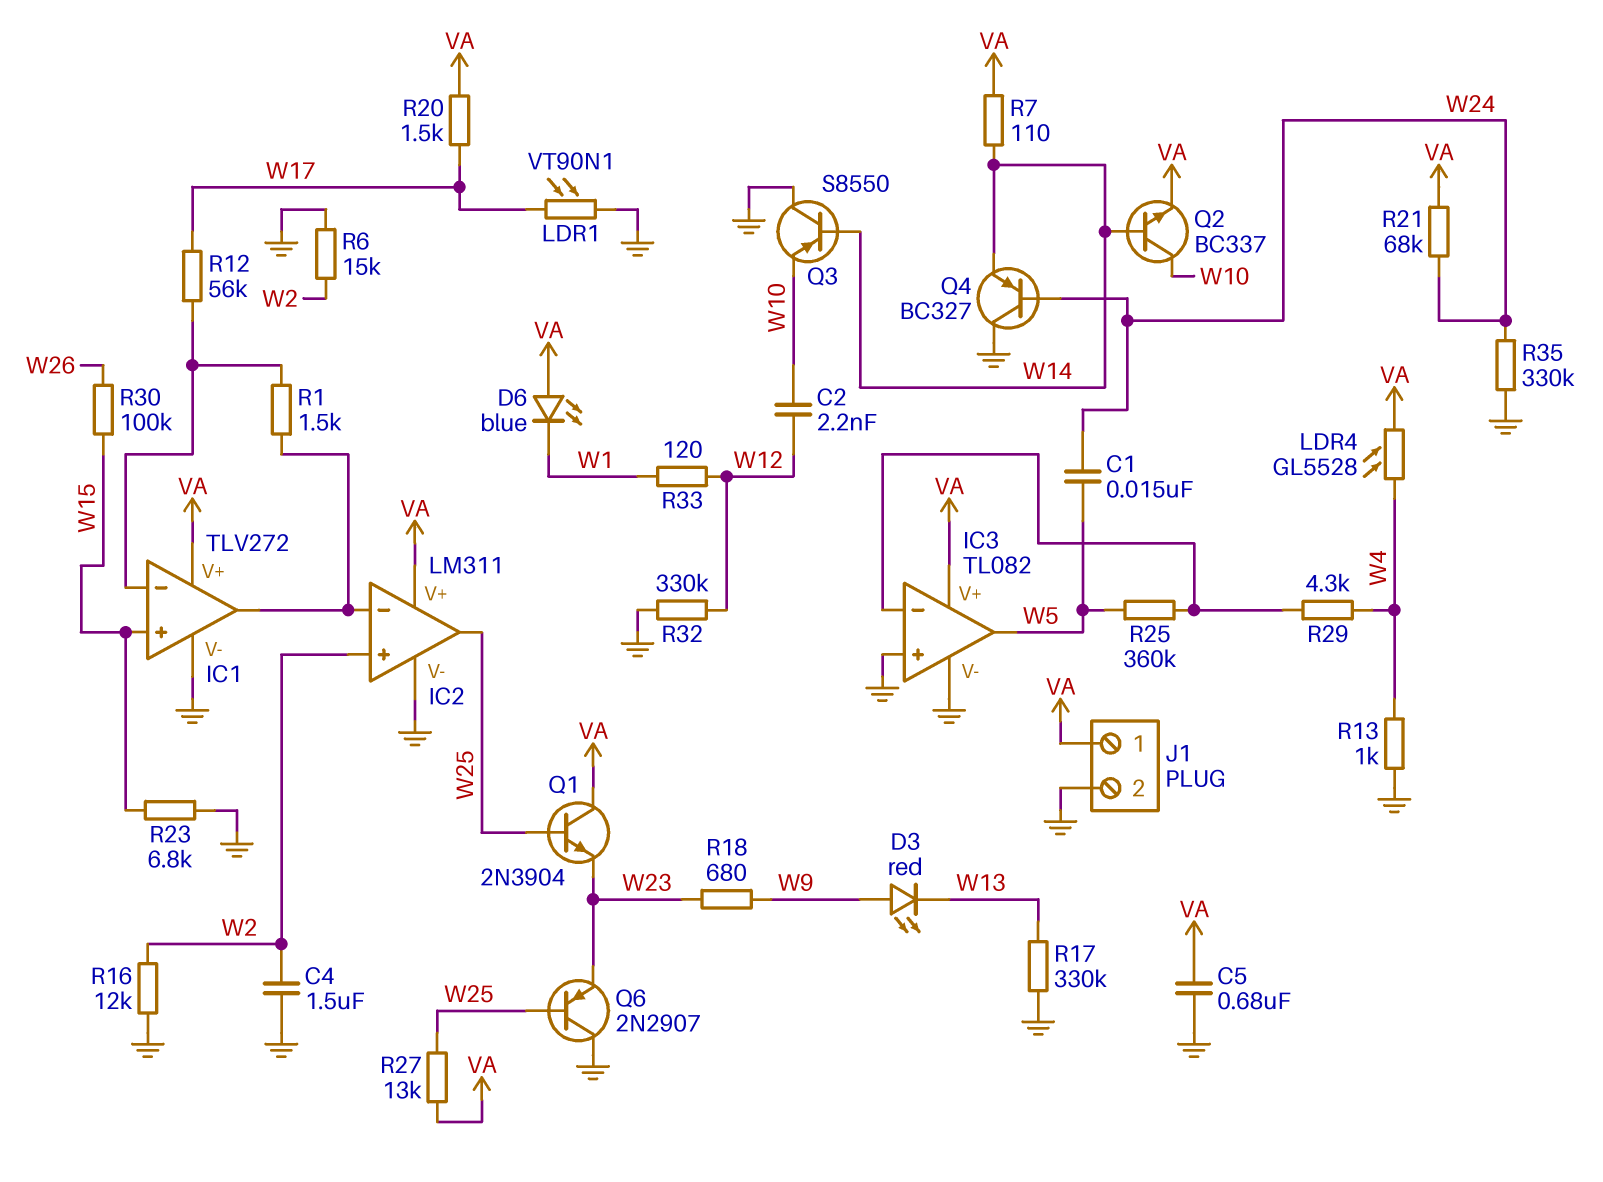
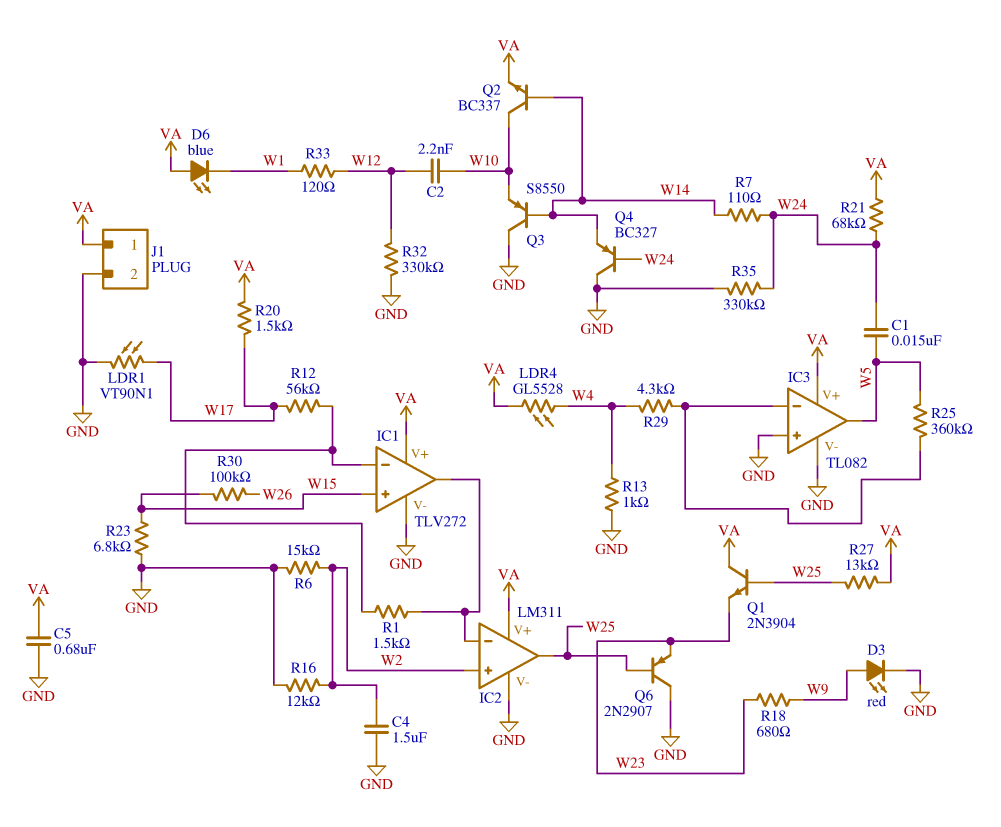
D3: LED red (A W9, K W13) -> LED red (A W9, K GND)
R7: 110 (VA, W14) -> 110 (W14, W24)
R17: 330k (GND, W13) -> none

